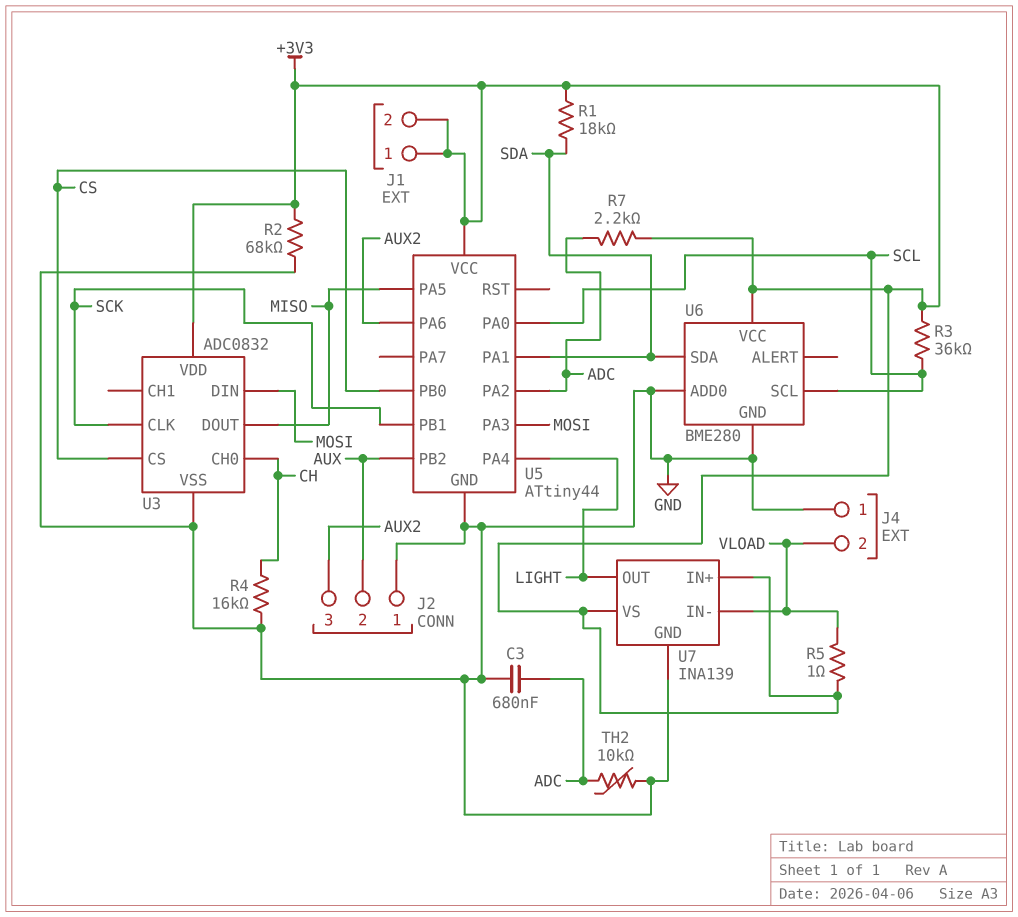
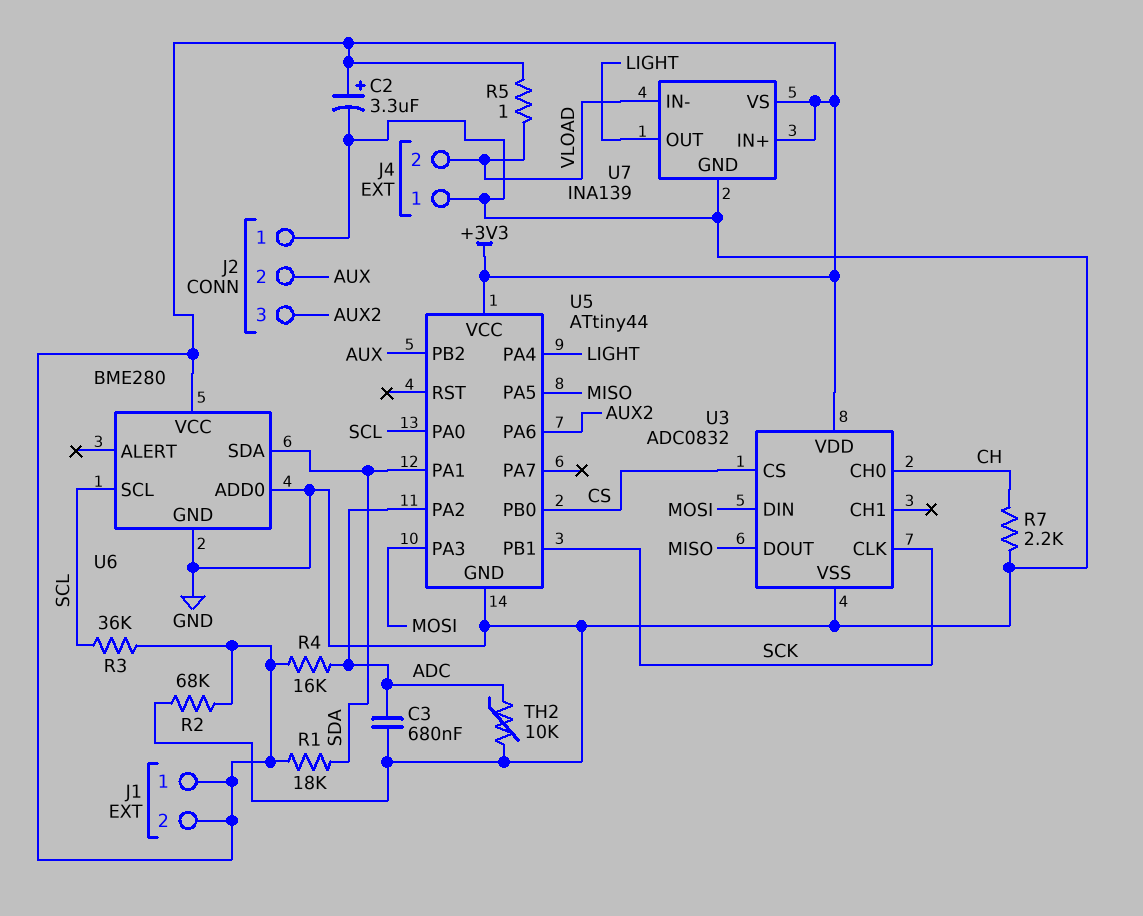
C2: none -> 3.3uF (plus +3V3, minus GND)
R4: 16k (CH, GND) -> 16k (+3V3, ADC)
R7: 2.2k (+3V3, ADC) -> 2.2k (CH, GND)

